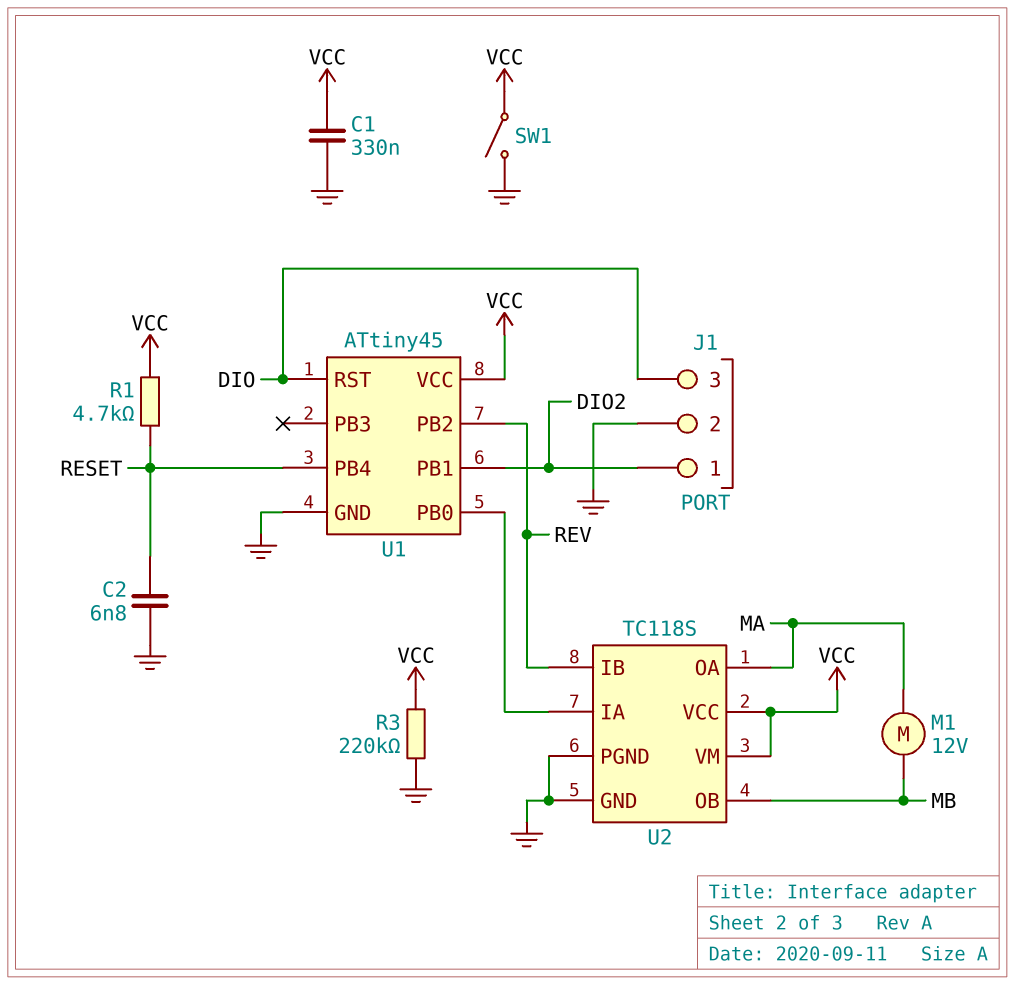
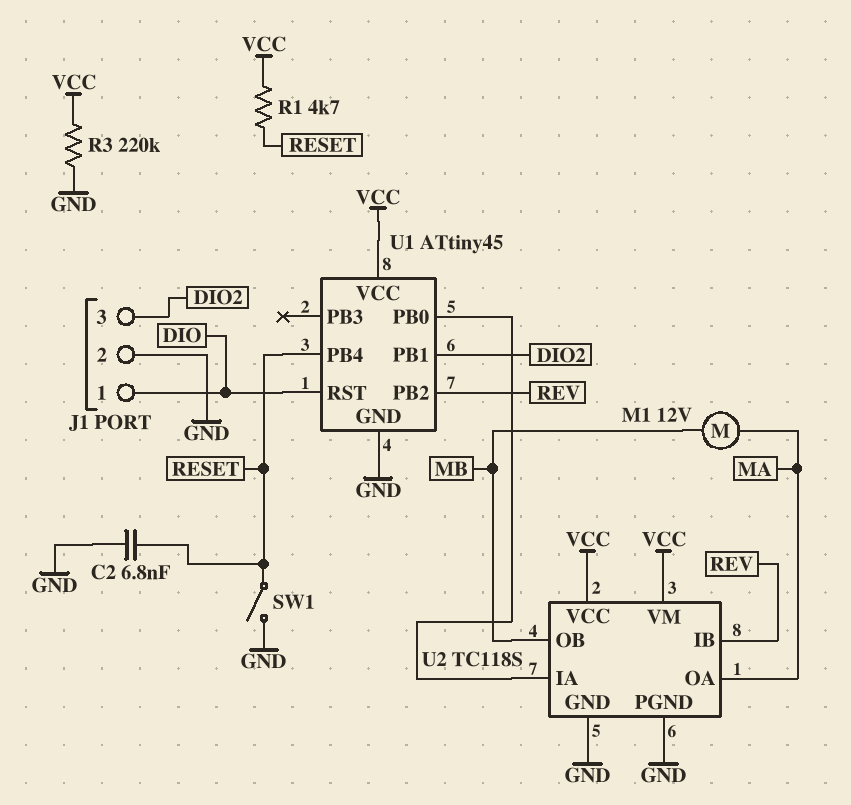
C1: 330nF (GND, VCC) -> none
J1 pin 1: DIO2 -> DIO
J1 pin 3: DIO -> DIO2
SW1: switch (GND, VCC) -> switch (GND, RESET)

